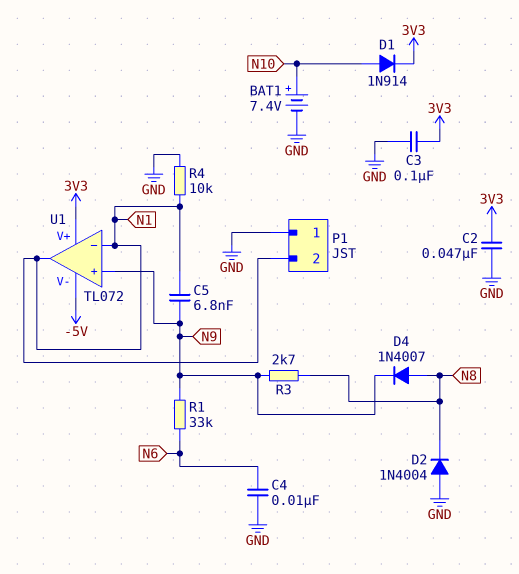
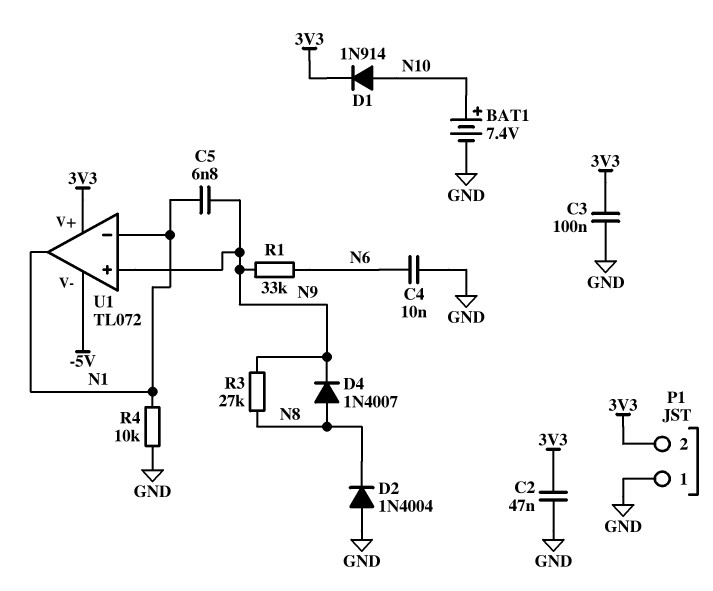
P1 pin 2: N1 -> 3V3
R3: 2.7k (N8, N9) -> 27k (N8, N9)

